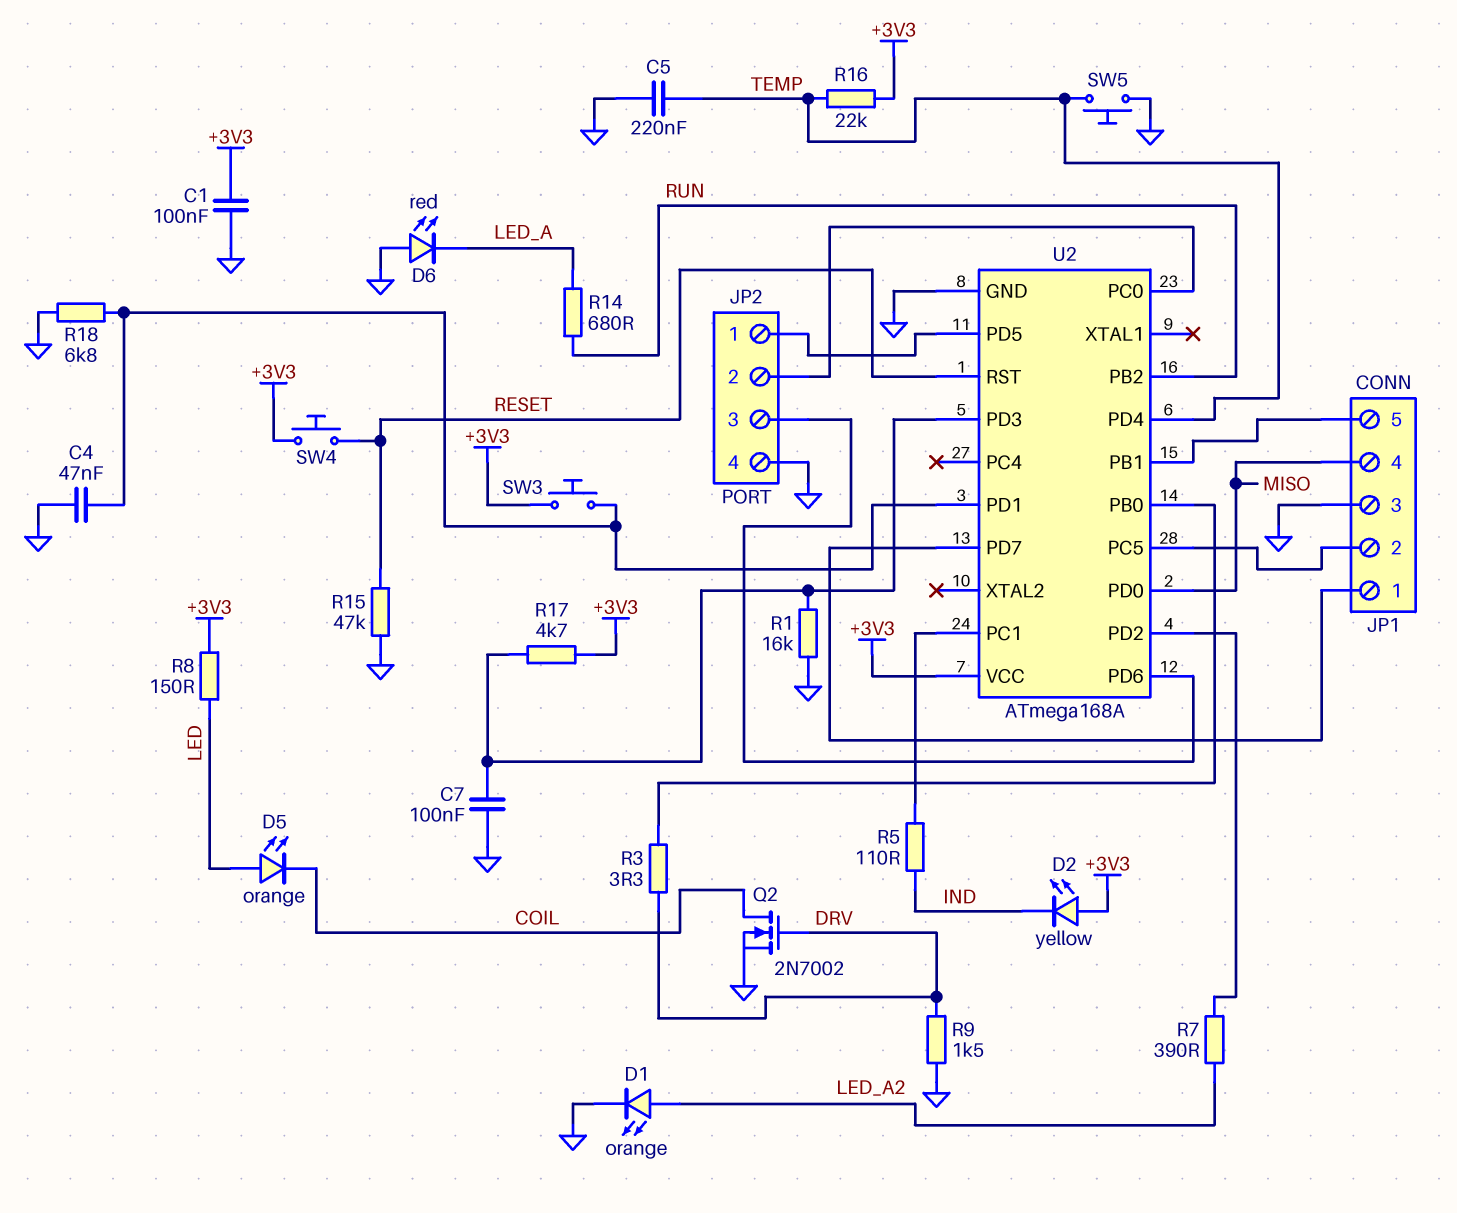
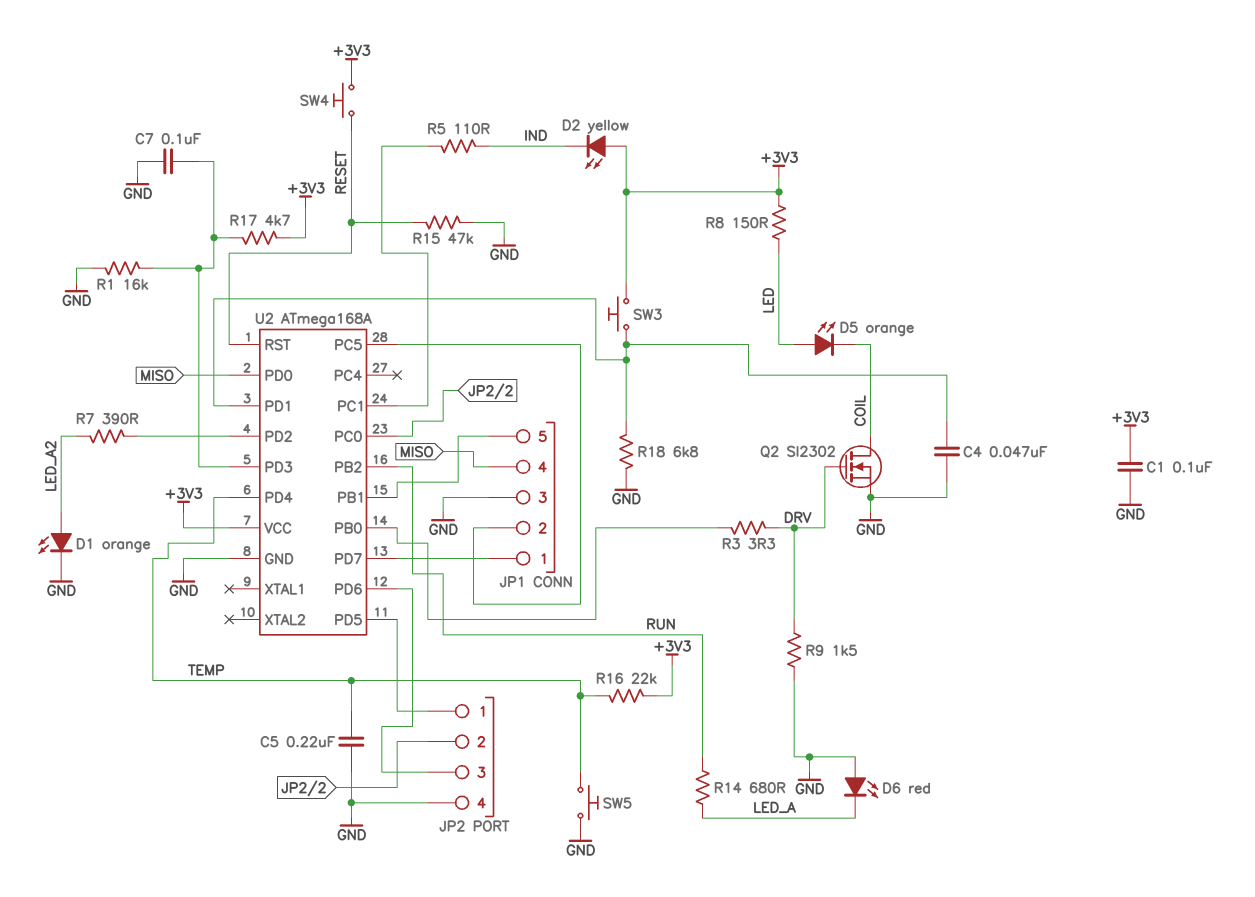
Q2: NMOS 2N7002 (G DRV, D COIL, S GND) -> NMOS SI2302 (G DRV, D COIL, S GND)

